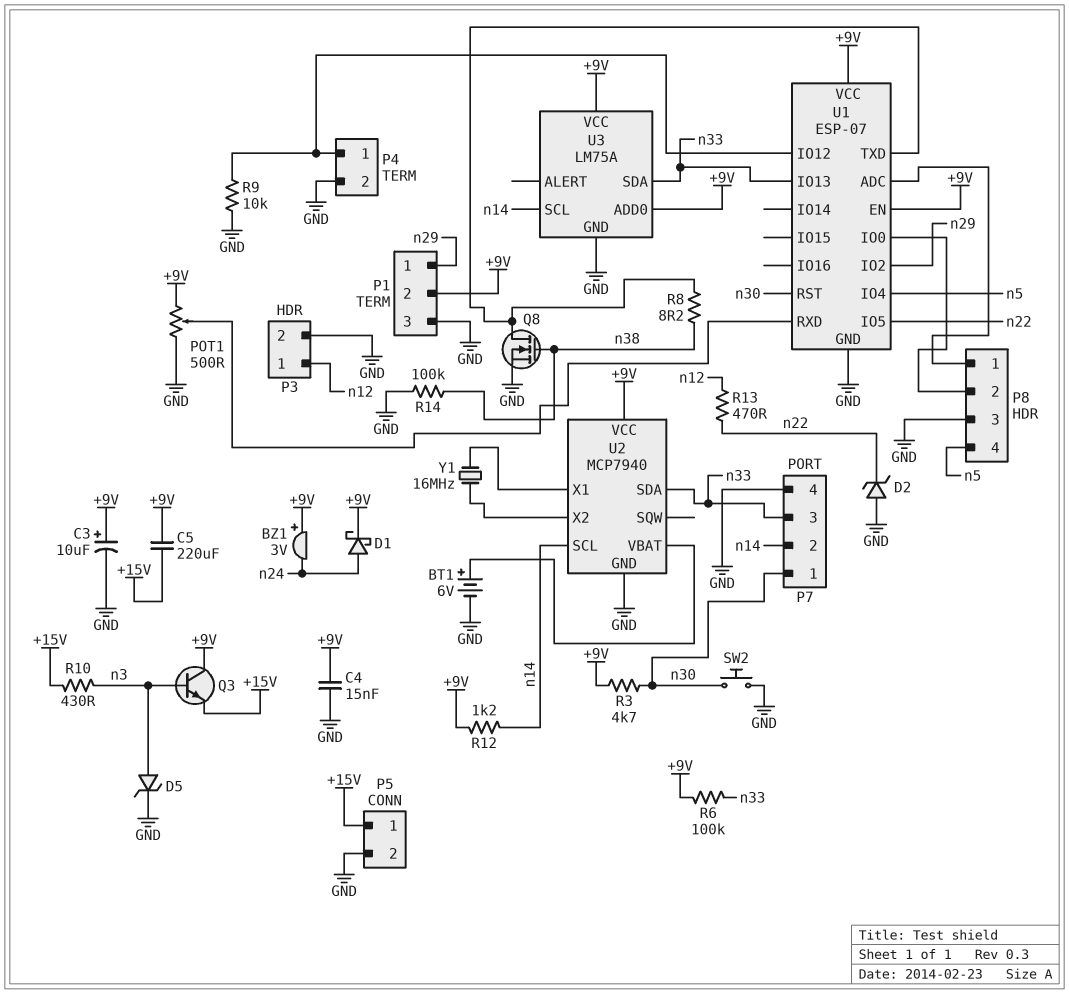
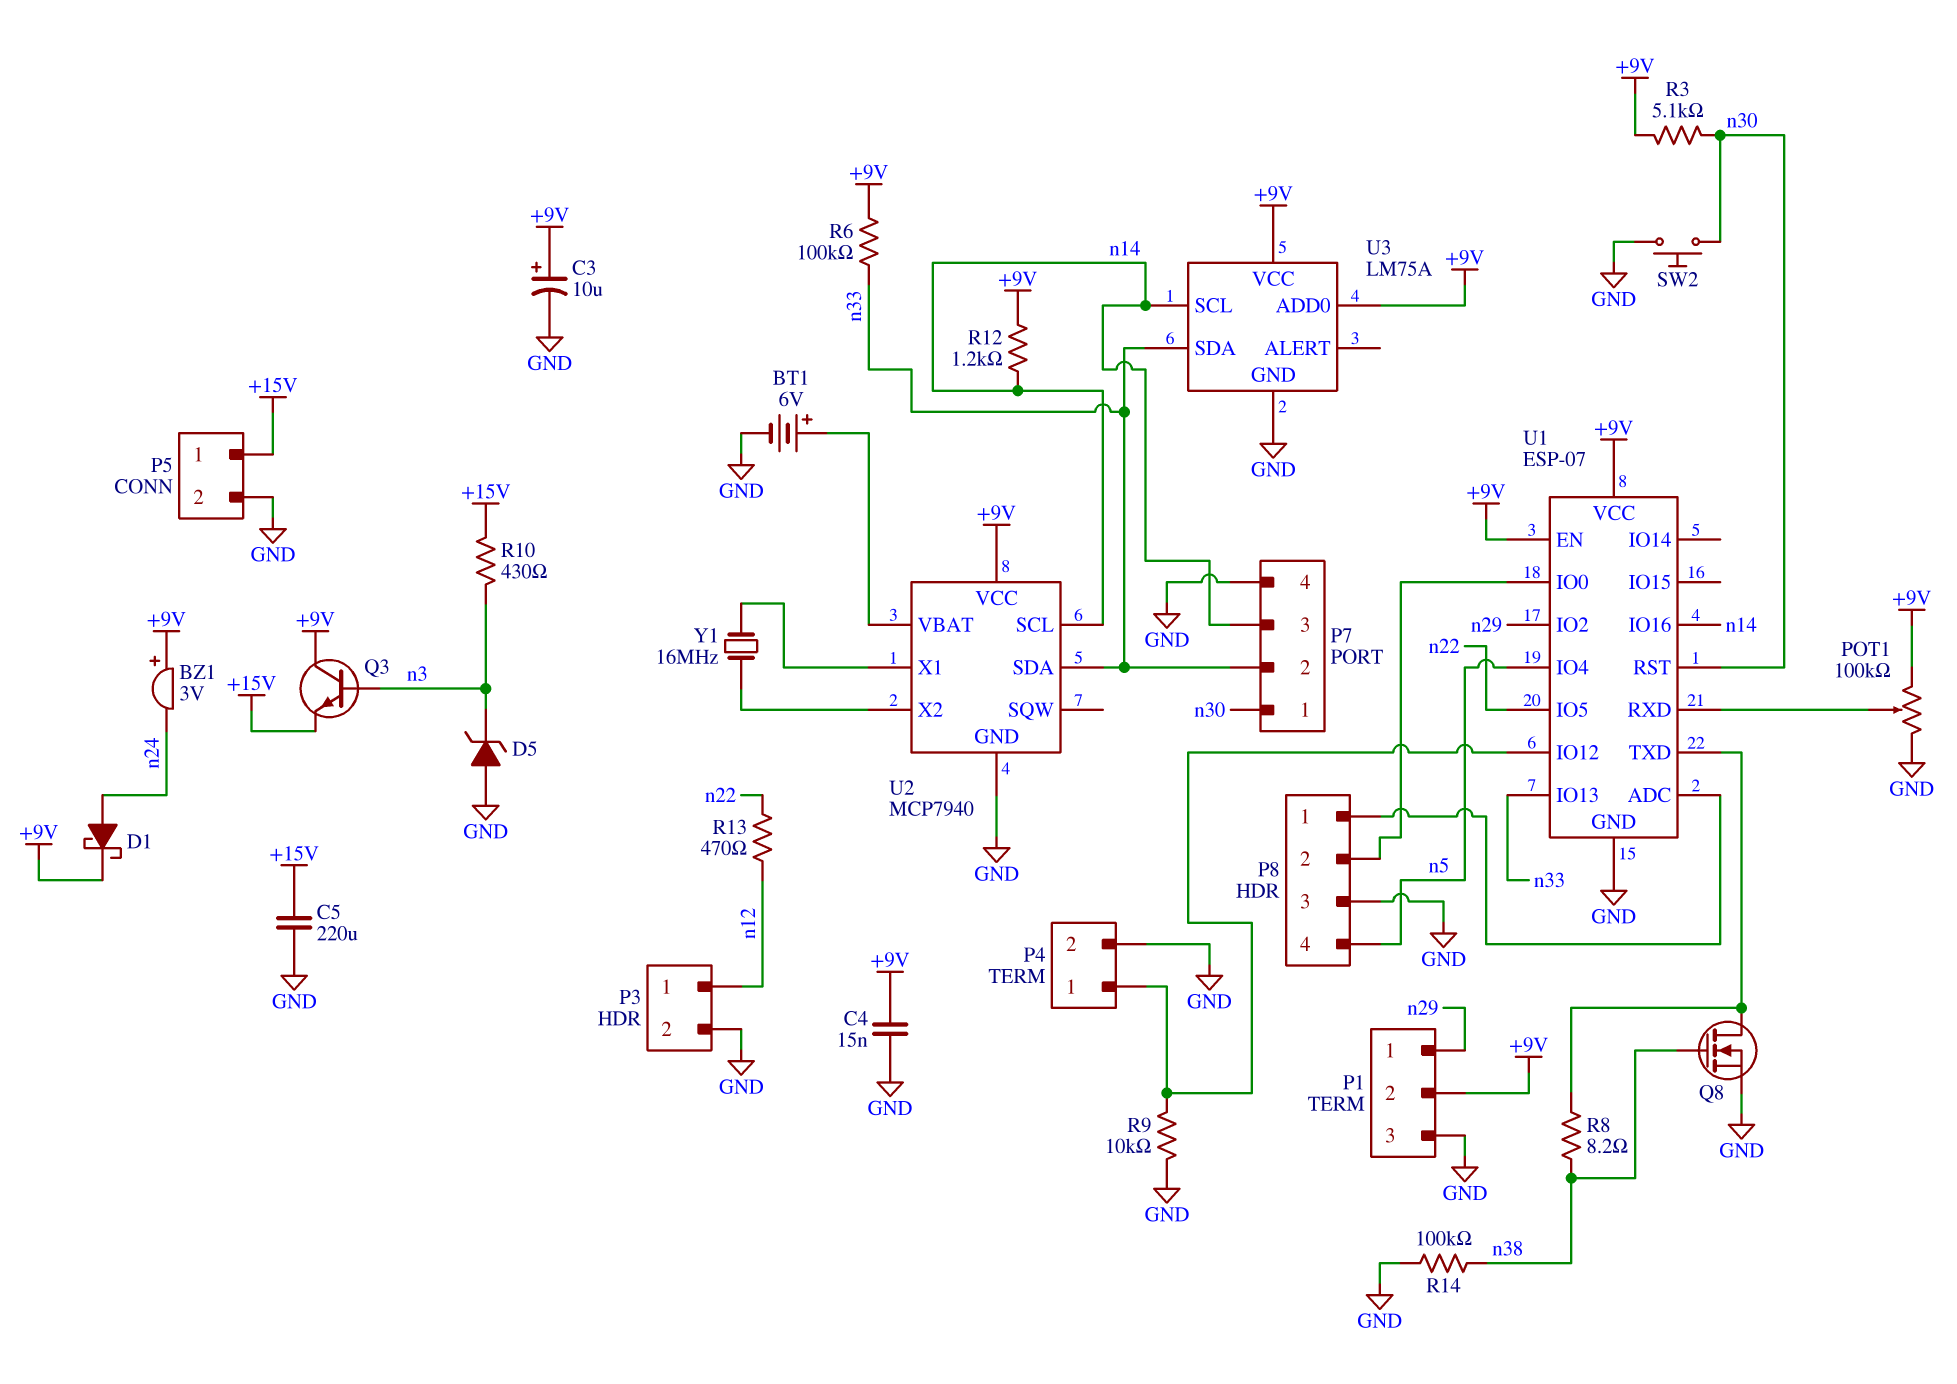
C5: 220uF (+9V, +15V) -> 220uF (+15V, GND)
D2: zener (A GND, K n22) -> none
D5: zener (A n3, K GND) -> zener (A GND, K n3)
P7 pin 2: n14 -> n33
P7 pin 3: n33 -> n14
POT1: 500 (+9V, GND, wiper U1/RXD) -> 100k (+9V, GND, wiper U1/RXD)
R3: 4.7k (+9V, n30) -> 5.1k (+9V, n30)
U1 pin IO16: none -> n14

